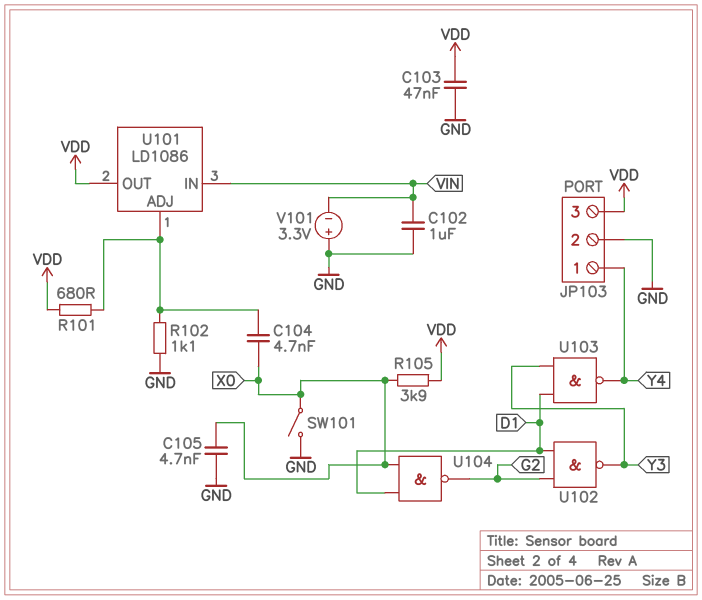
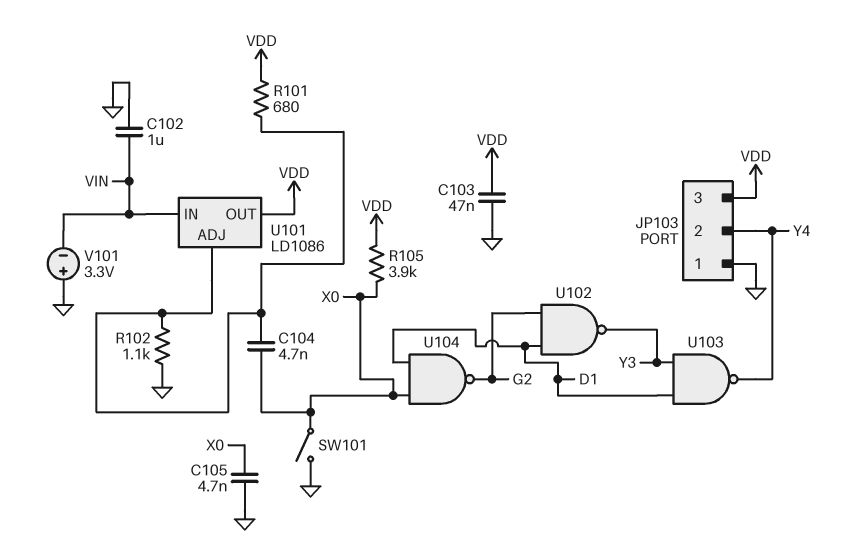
JP103 pin 1: Y4 -> GND
JP103 pin 2: GND -> Y4

